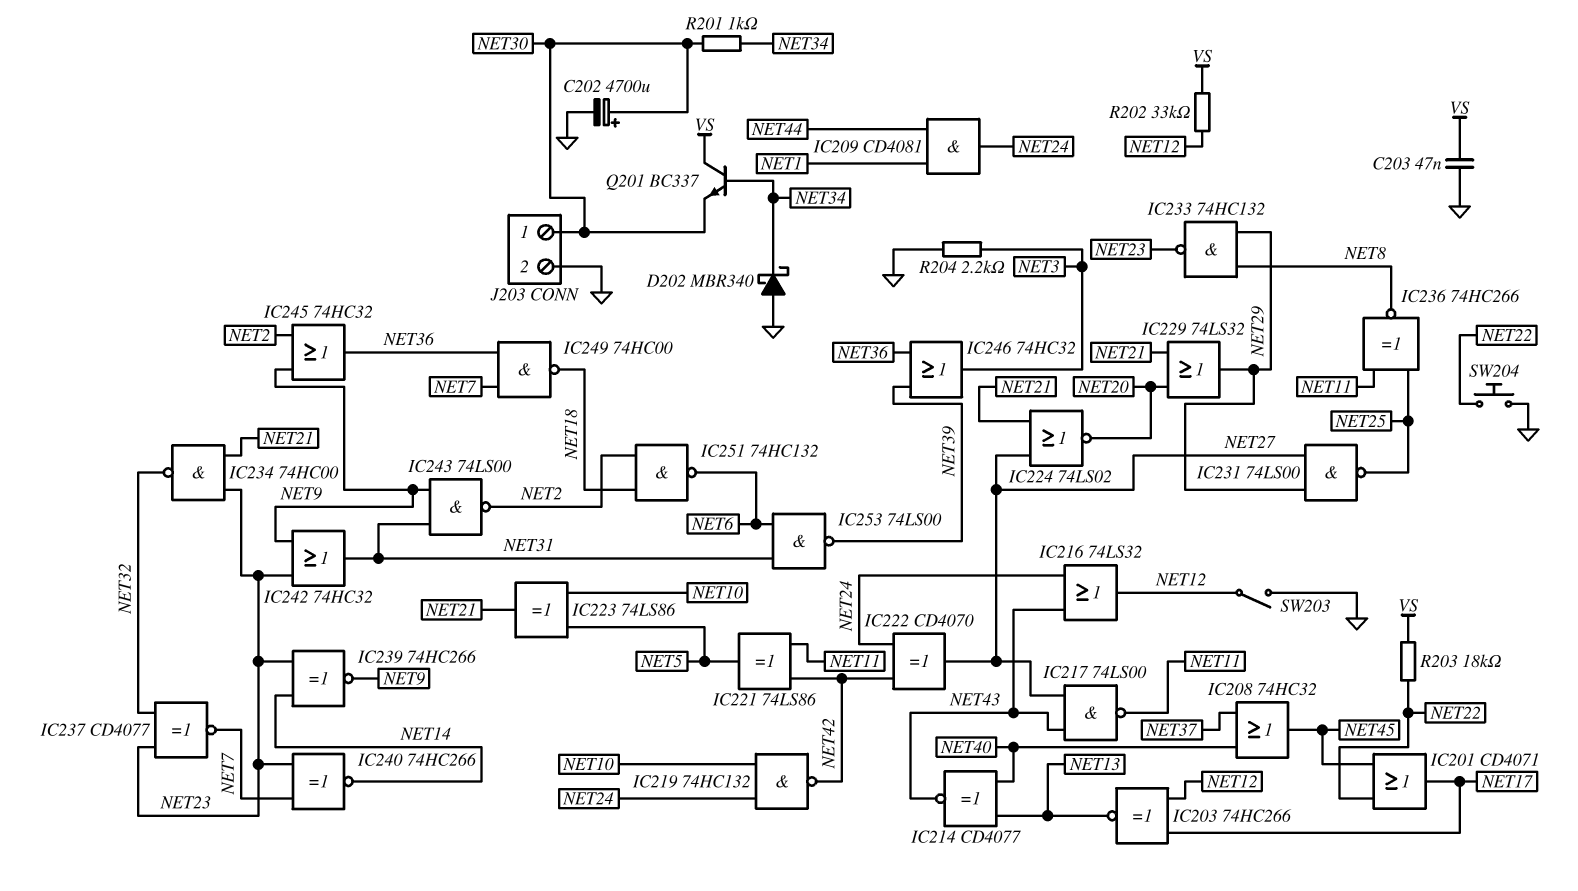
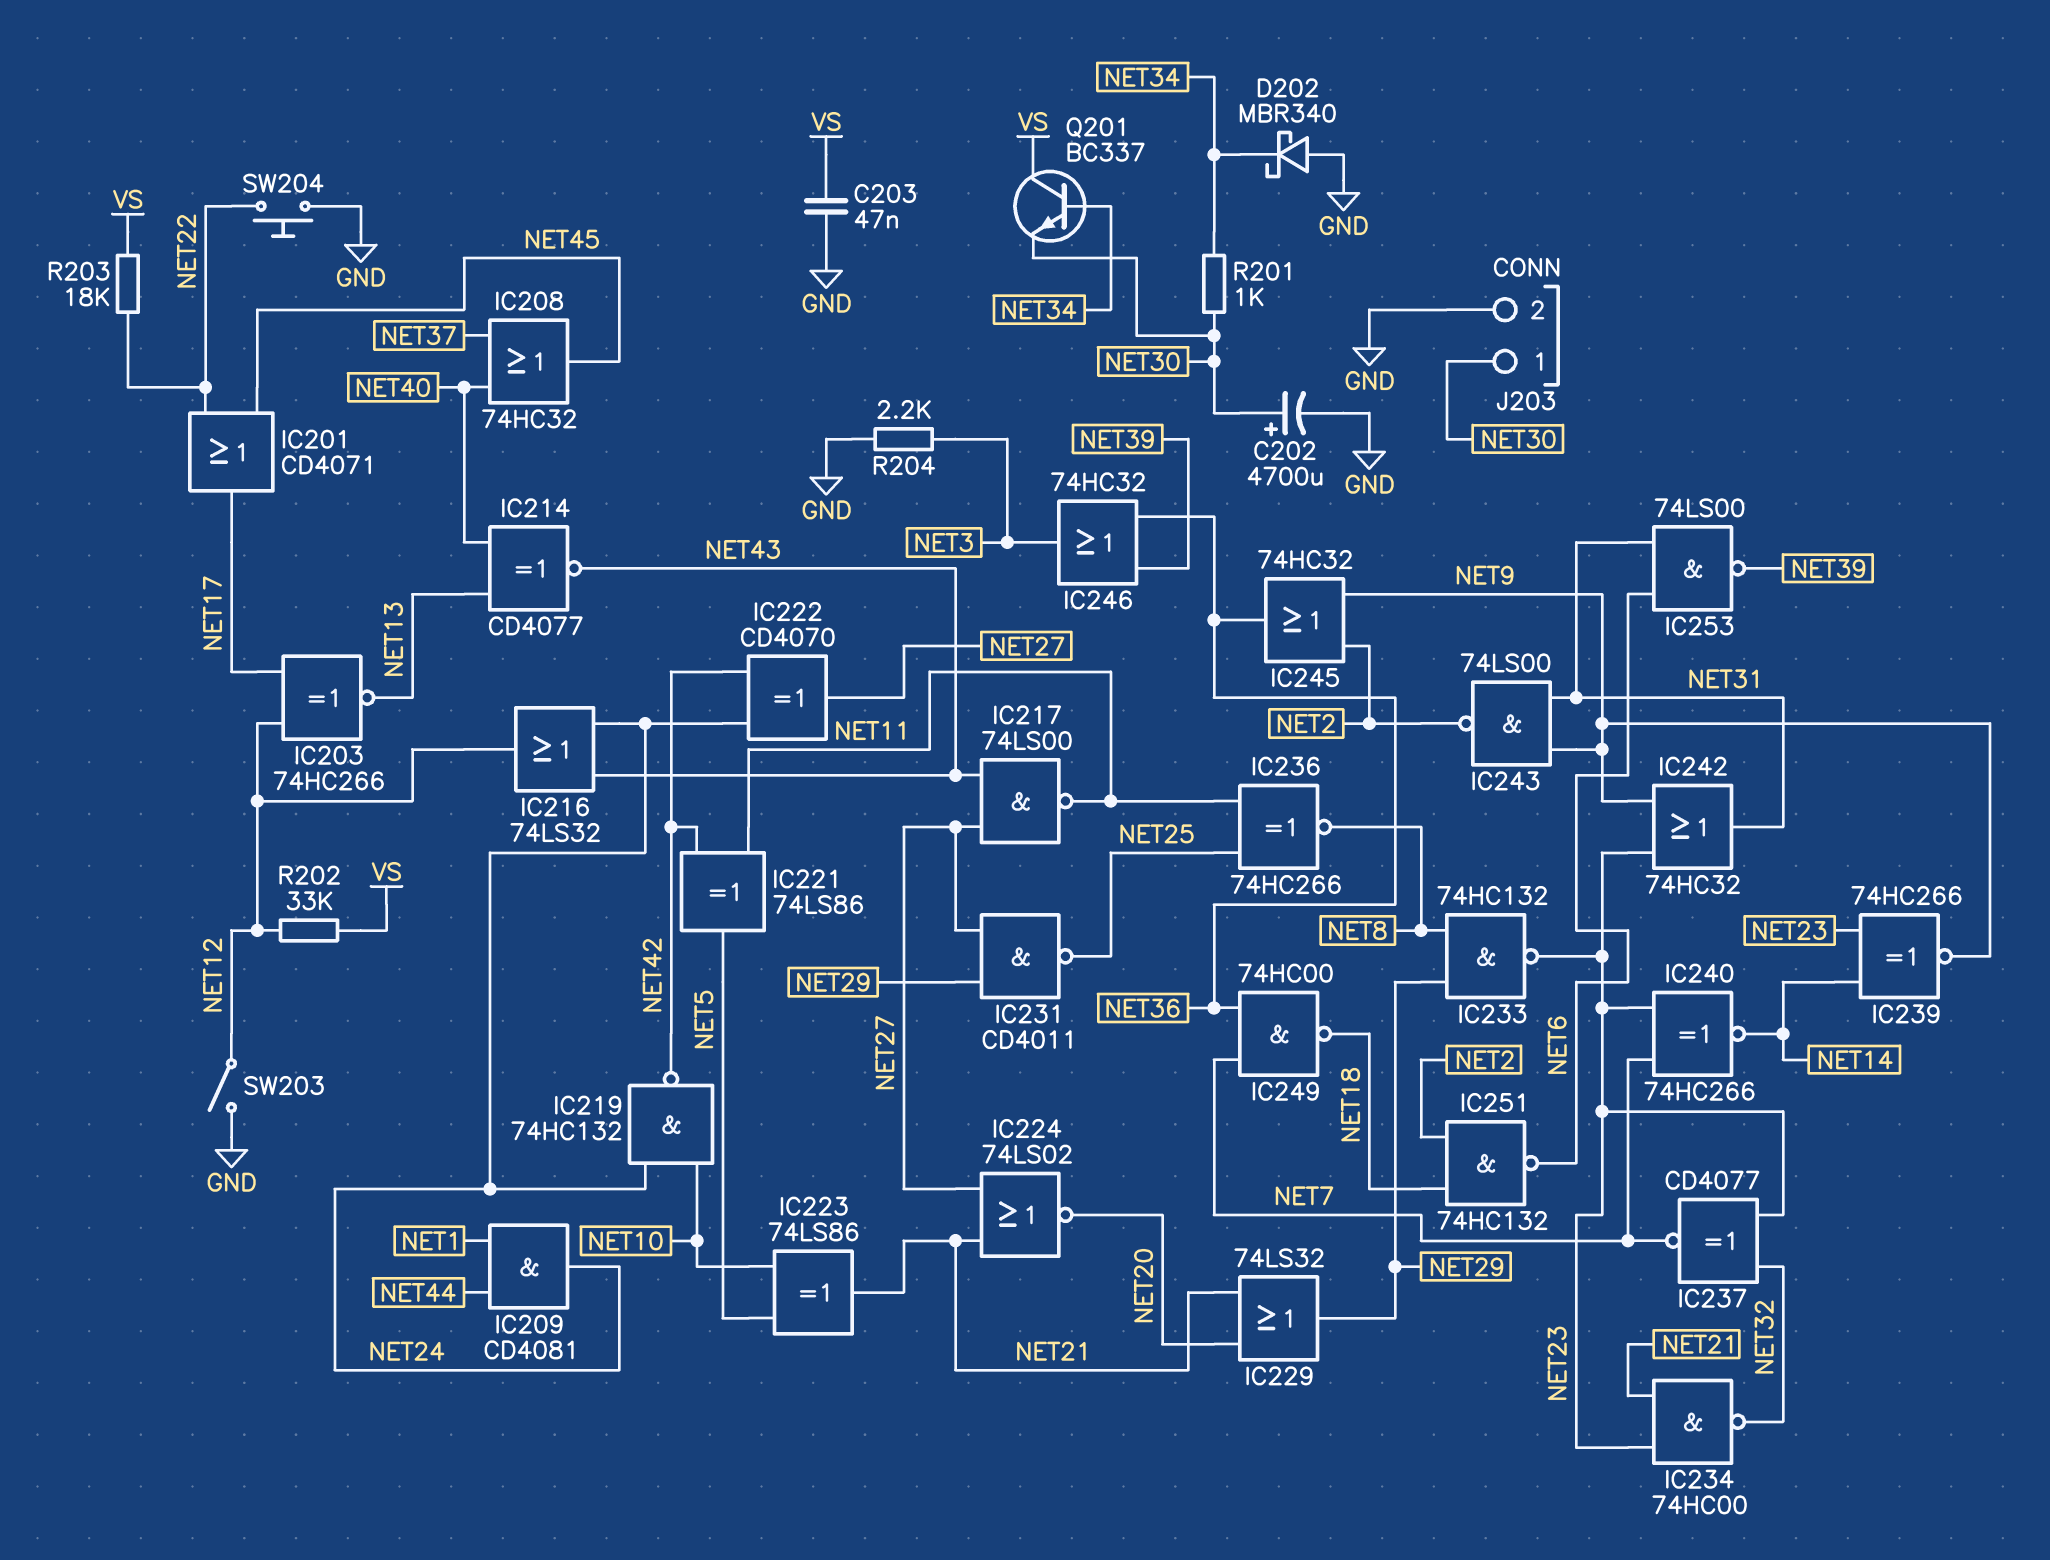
IC231: NAND 74LS00 (in NET27, in NET29, out NET25) -> NAND CD4011 (in NET27, in NET29, out NET25)

